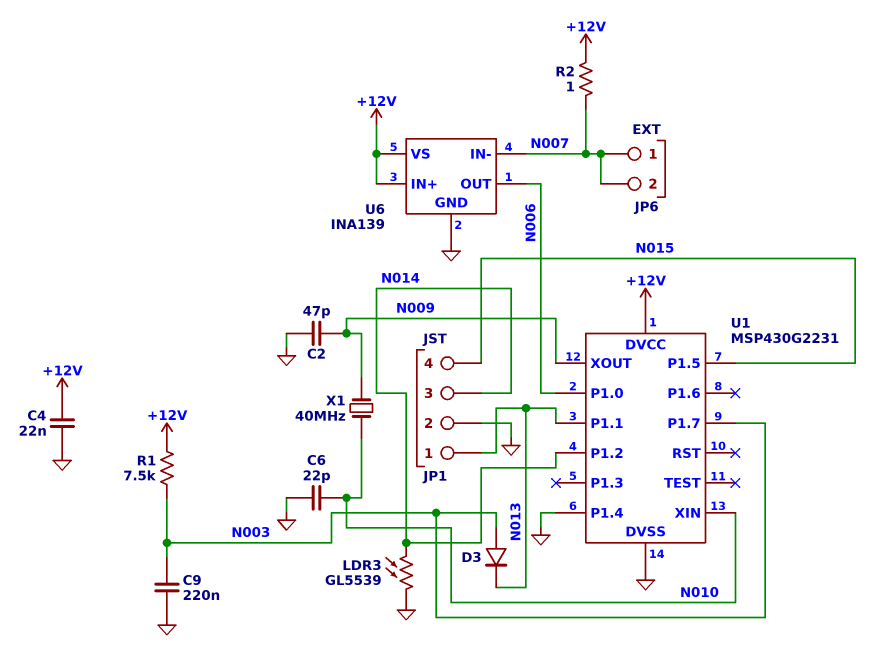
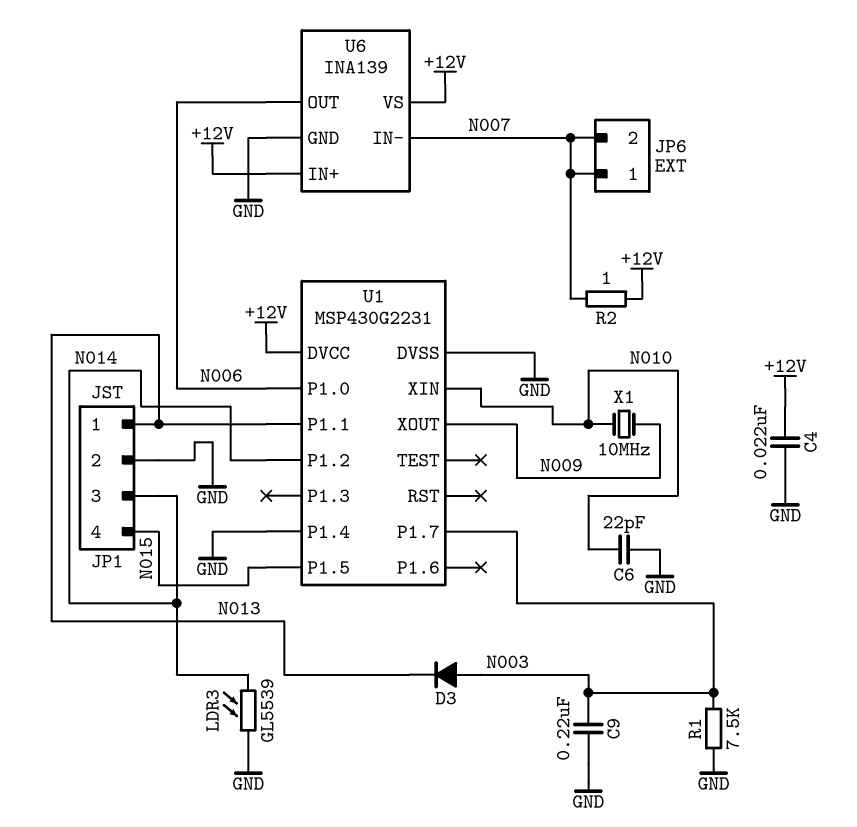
C2: 47pF (GND, N009) -> none
R1: 7.5k (+12V, N003) -> 7.5k (GND, N003)
X1: 40MHz (N009, N010) -> 10MHz (N009, N010)

